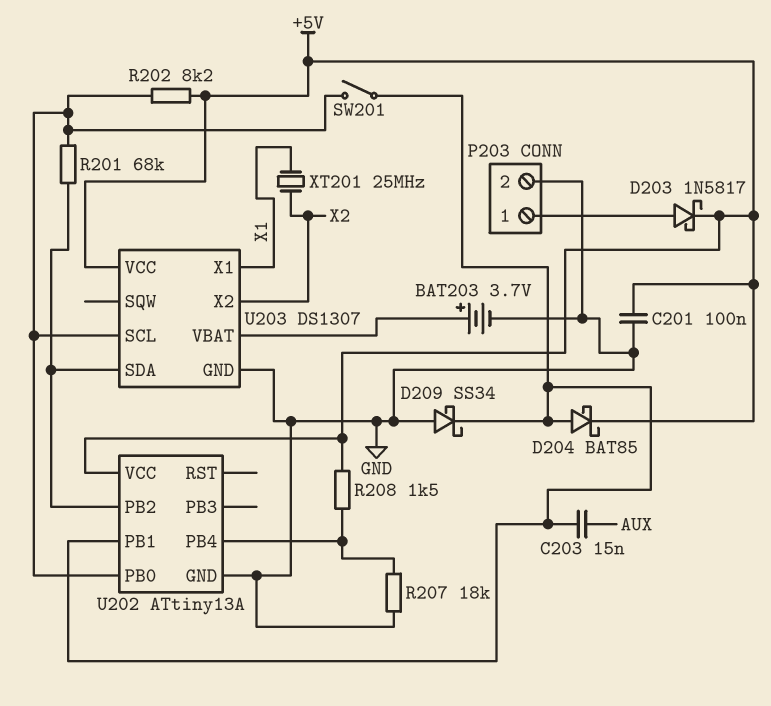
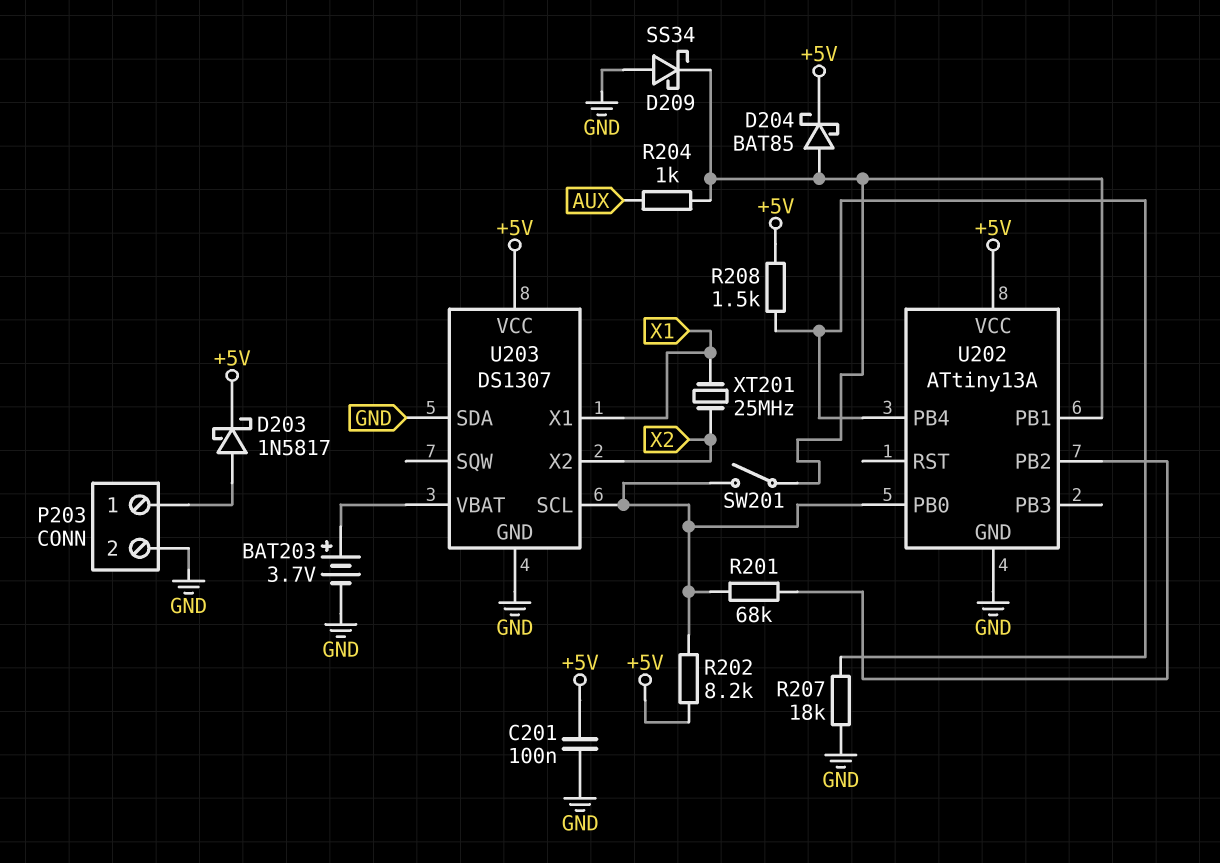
C203: 15nF (AUX, U202/PB1) -> none
R204: none -> 1k (AUX, U202/PB1)
U203 pin SDA: U202/PB2 -> GND

